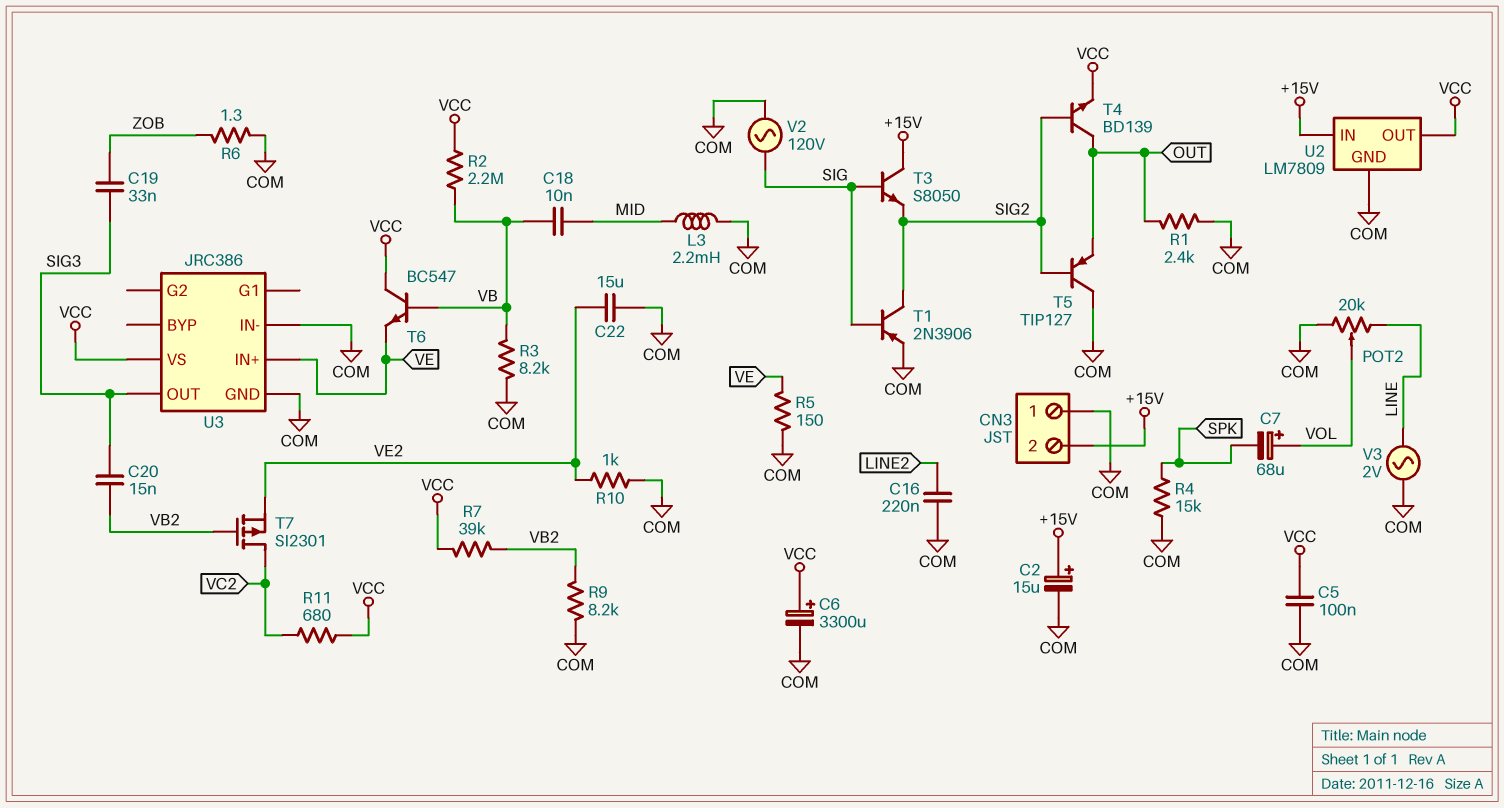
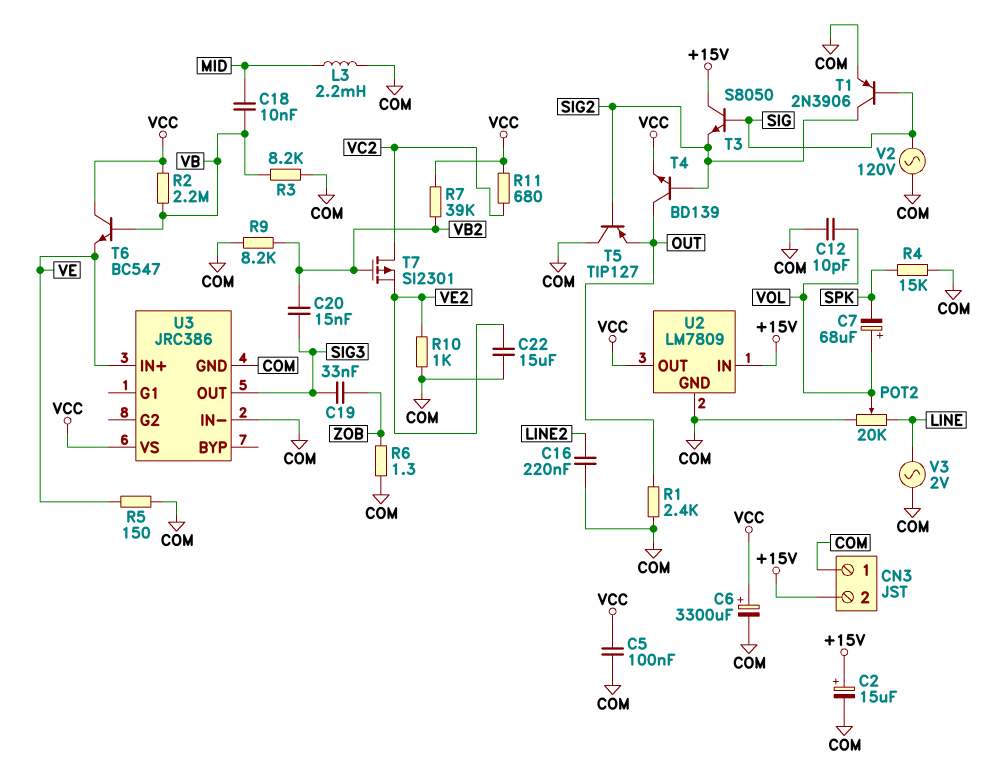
C12: none -> 10pF (COM, VOL)

